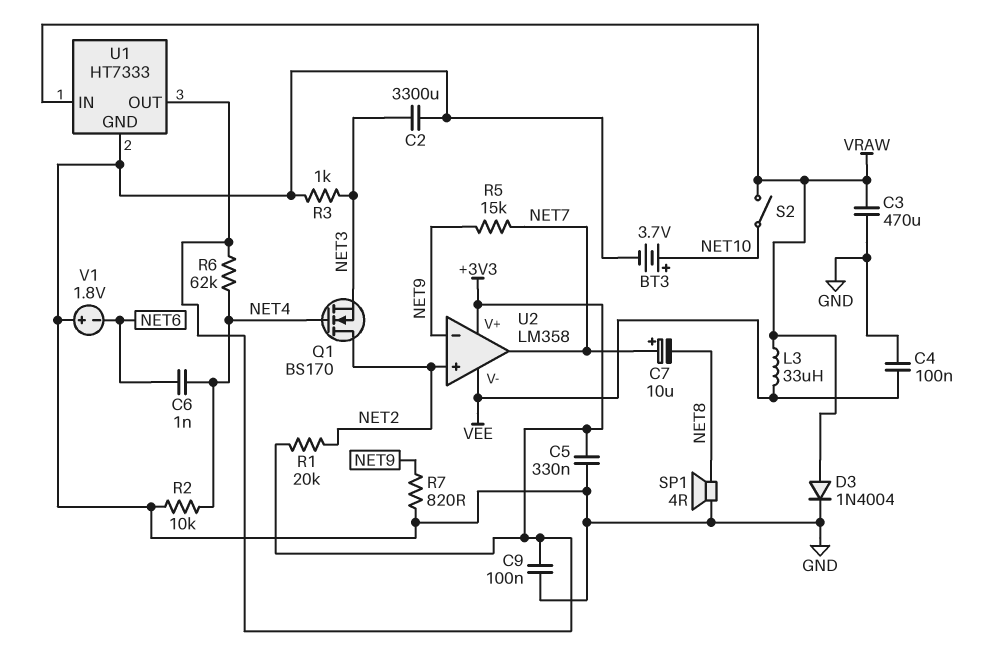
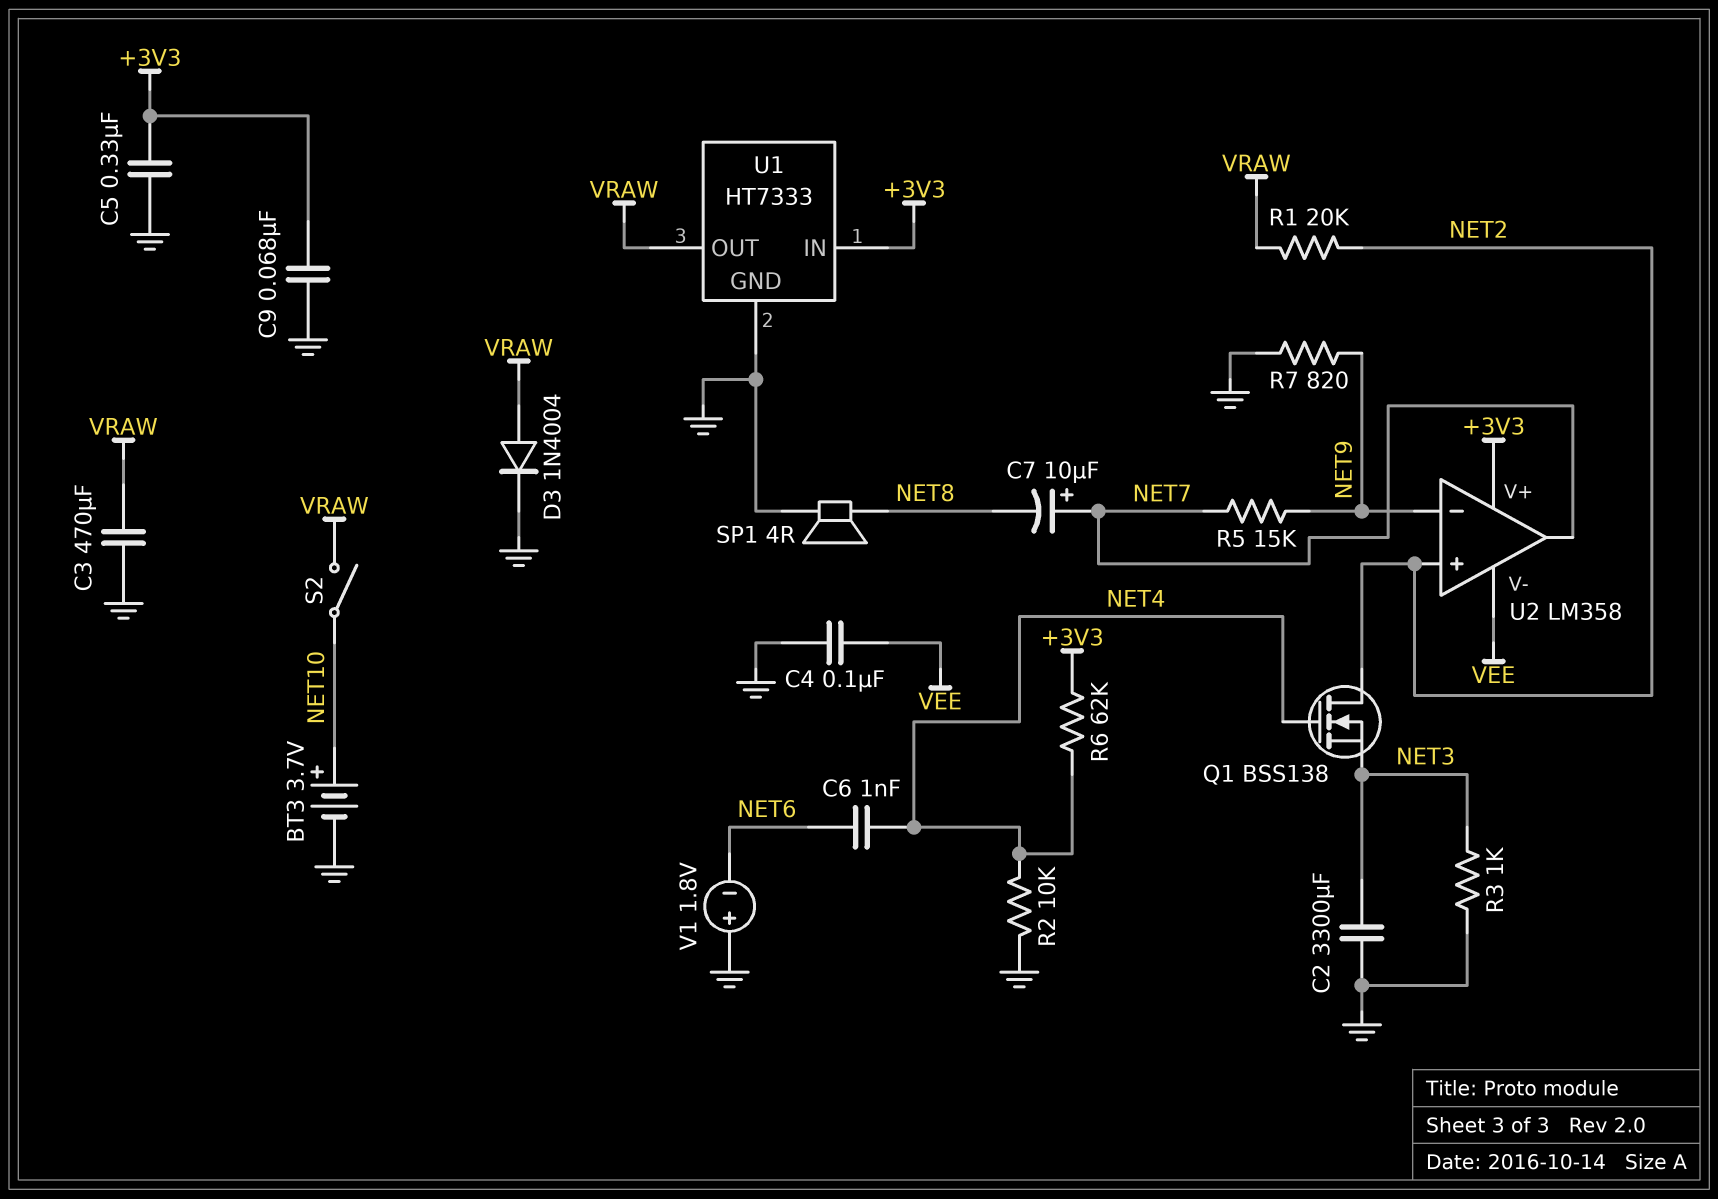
C9: 100nF (+3V3, GND) -> 68nF (+3V3, GND)
L3: 33uH (VEE, VRAW) -> none
Q1: NMOS BS170 (G NET4, D NET2, S NET3) -> NMOS BSS138 (G NET4, D NET2, S NET3)
R1: 20k (+3V3, NET2) -> 20k (NET2, VRAW)
U1 pin IN: VRAW -> +3V3
U1 pin OUT: +3V3 -> VRAW

